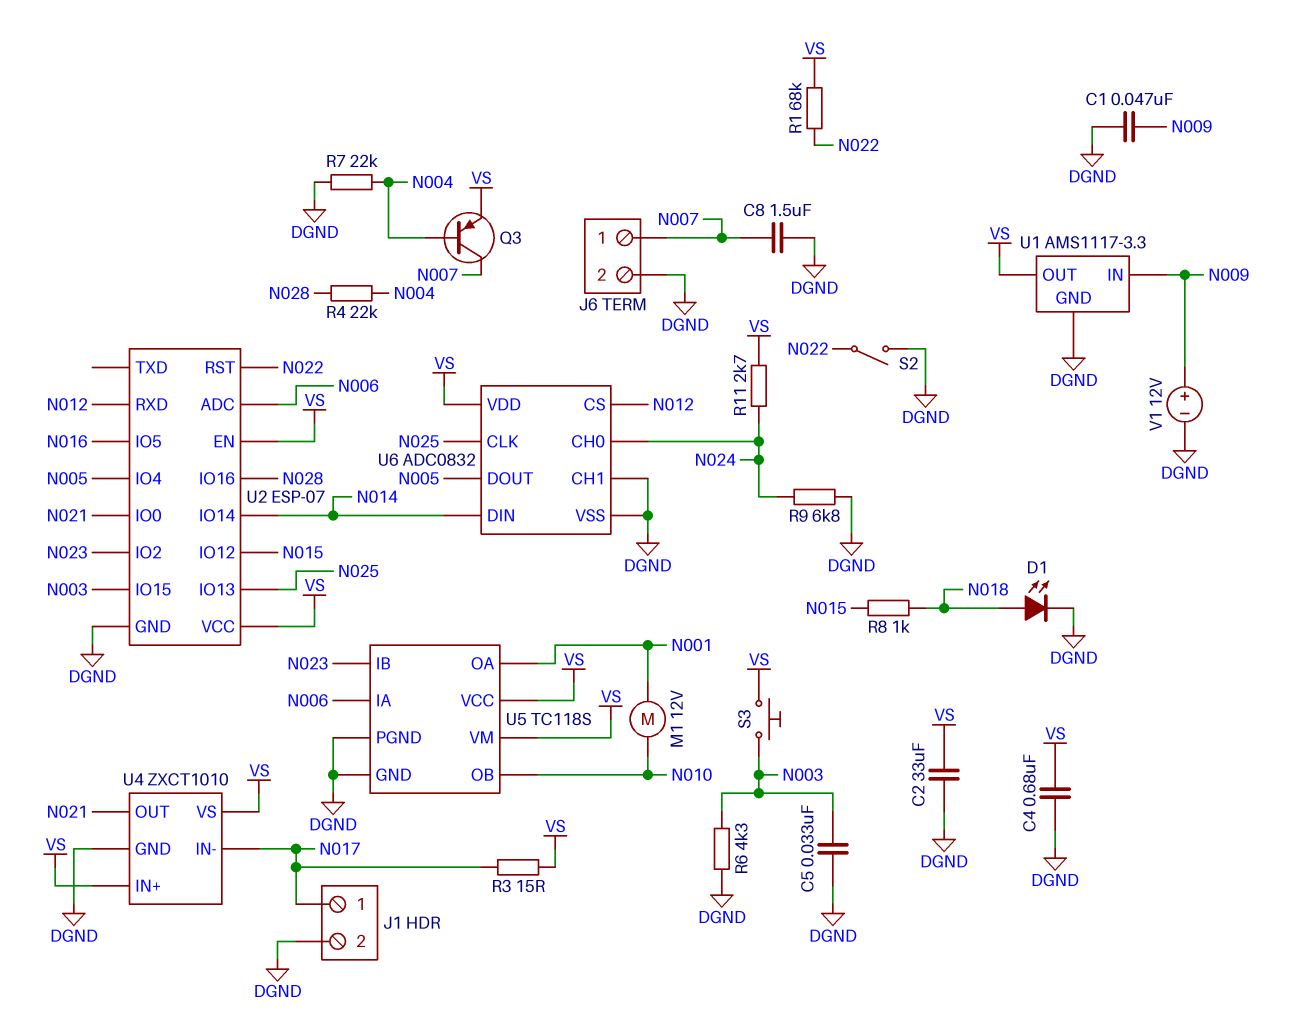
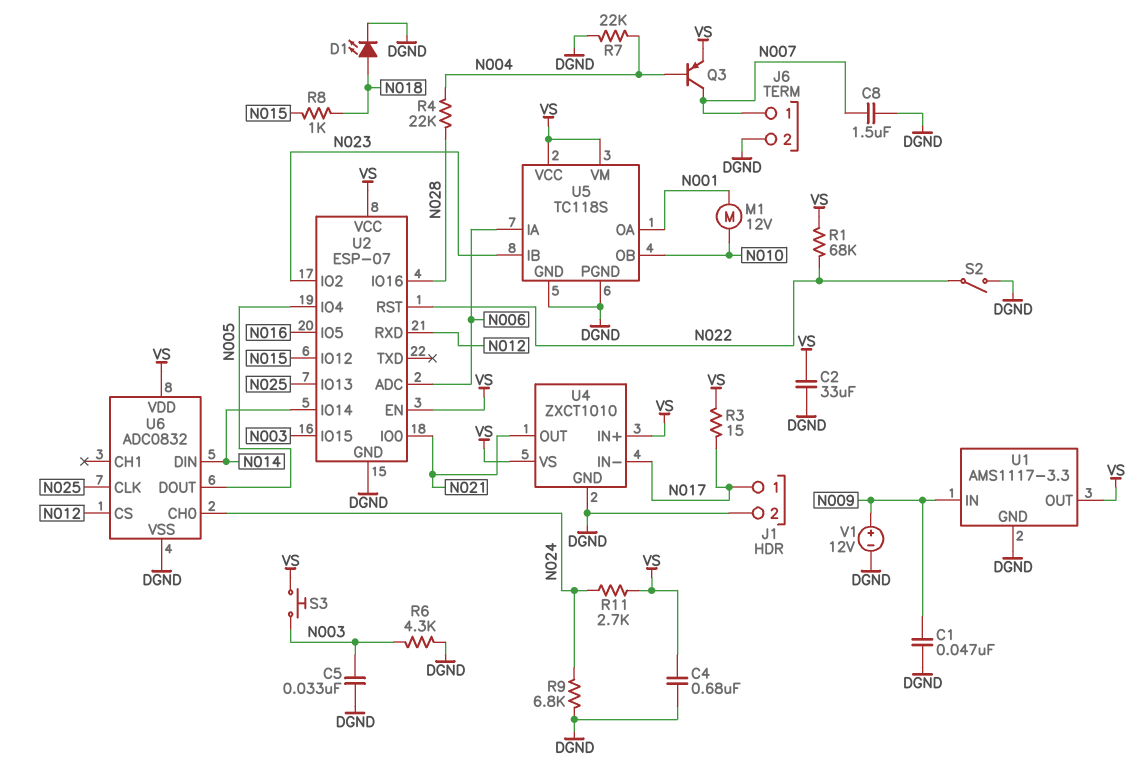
U6 pin CH1: DGND -> none

